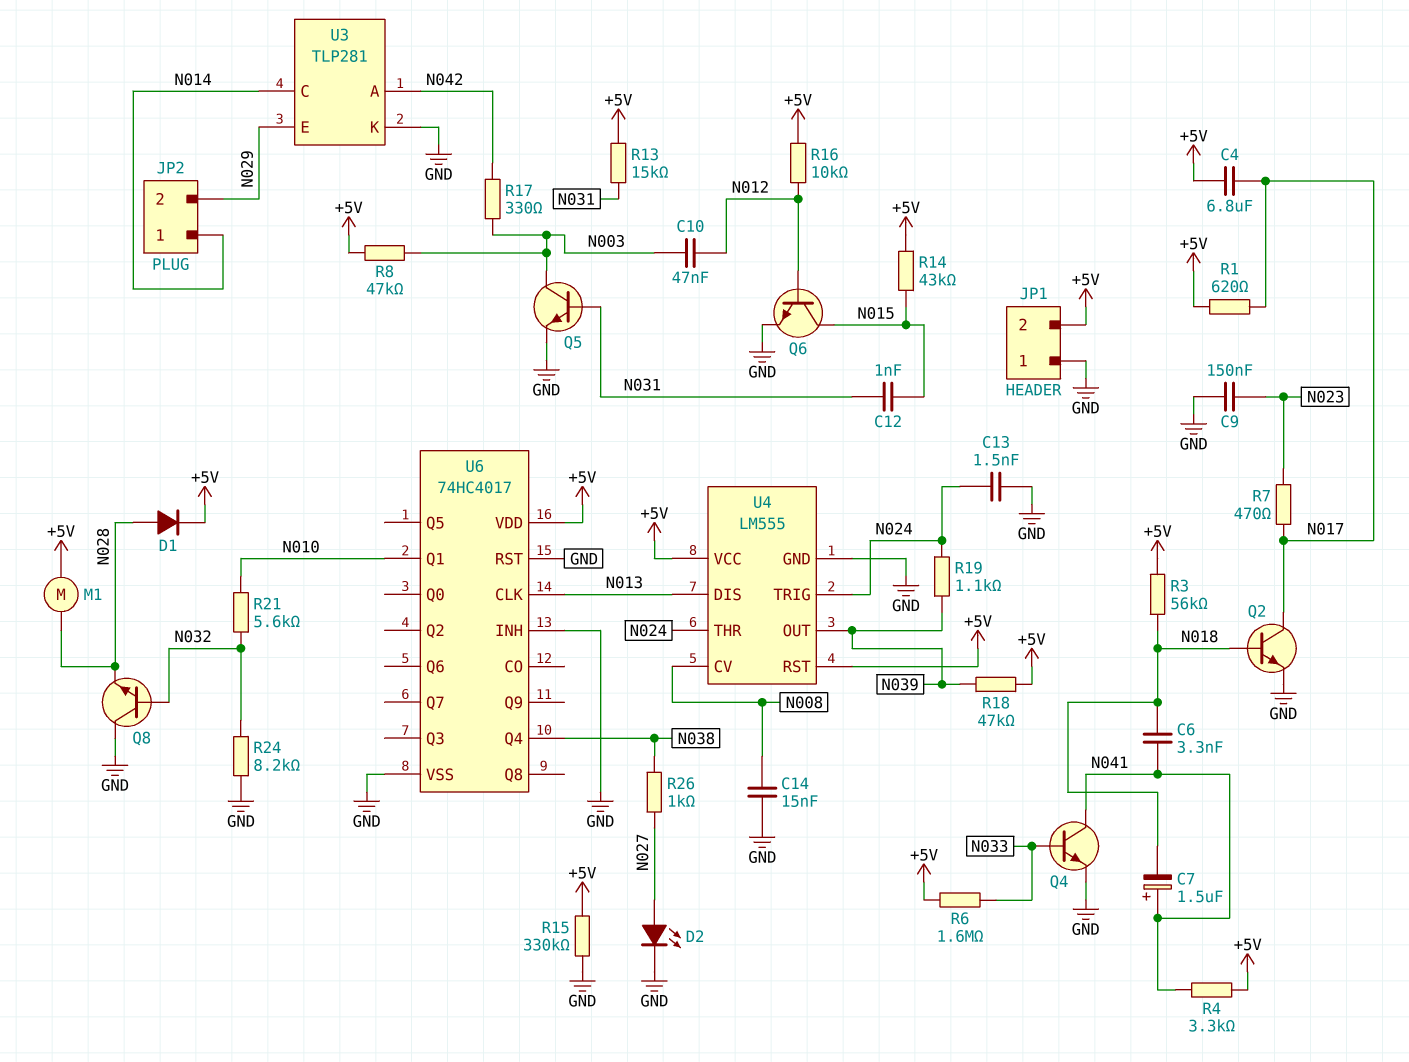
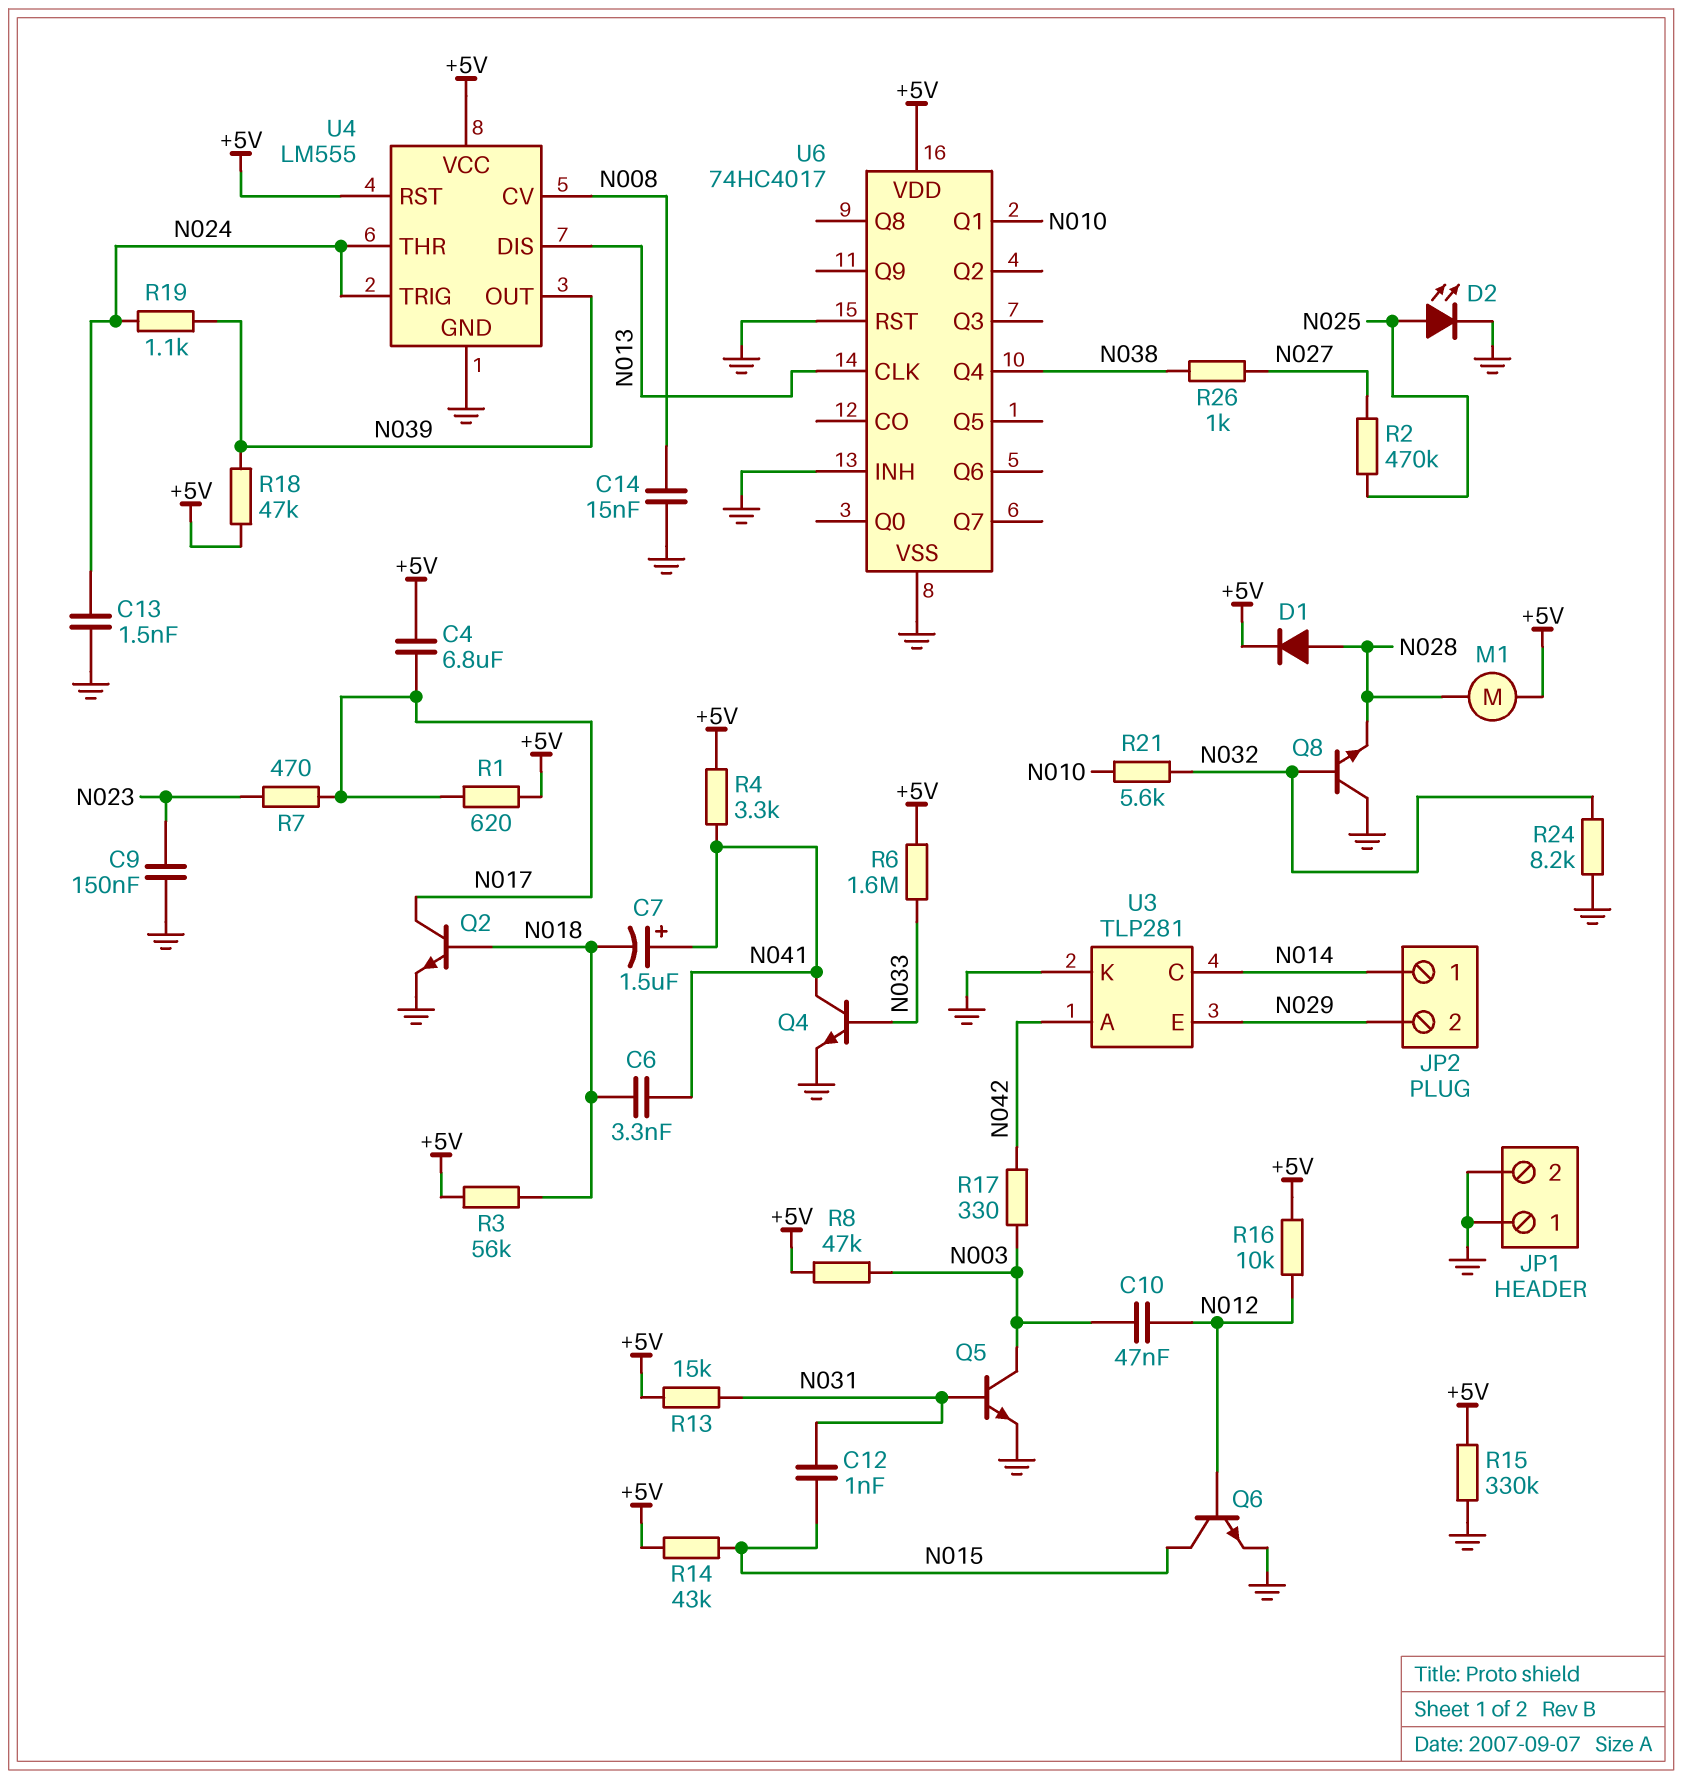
D2: LED (A N027, K GND) -> LED (A N025, K GND)
JP1 pin 2: +5V -> GND
R2: none -> 470k (N025, N027)

